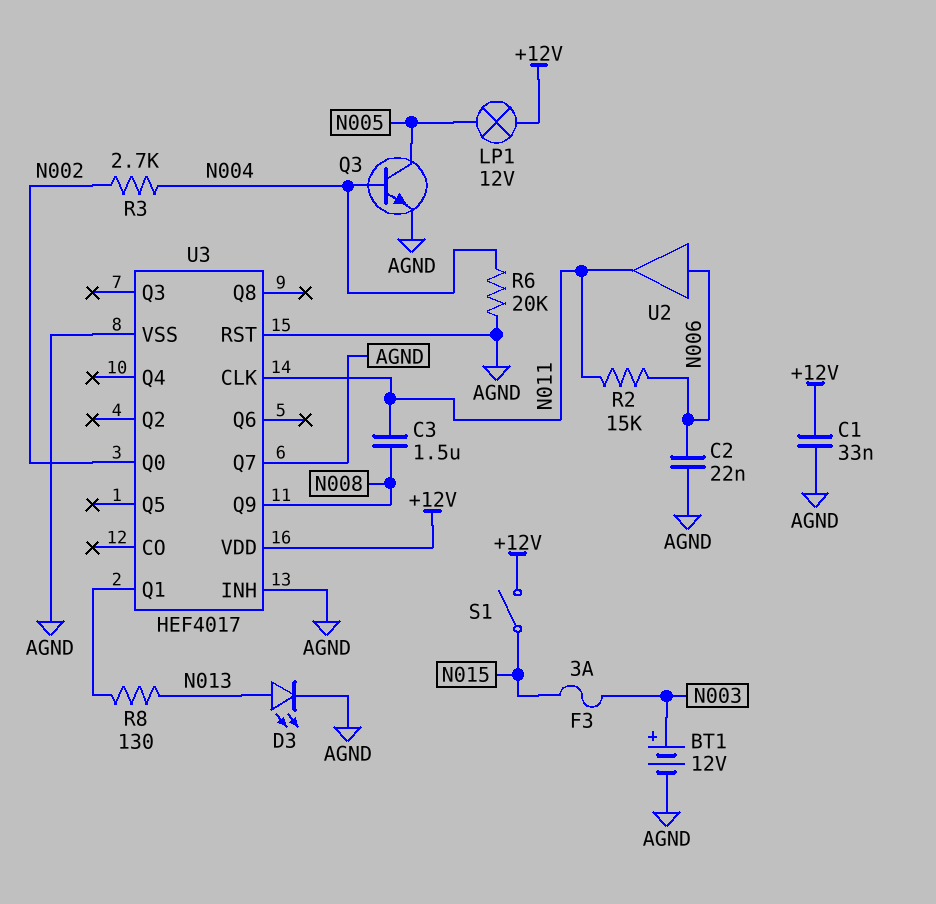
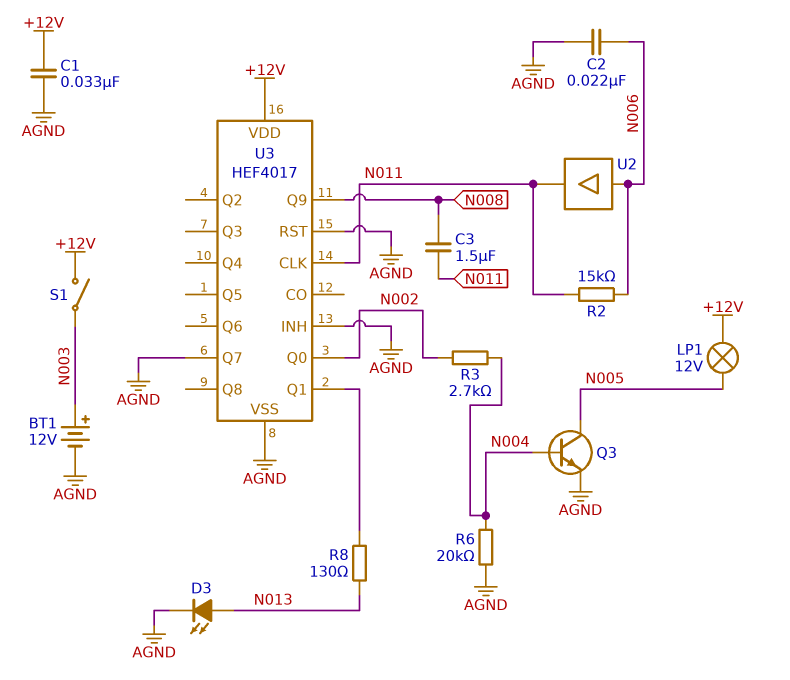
F3: 3A (N003, N015) -> none
S1: switch (+12V, N015) -> switch (+12V, N003)

